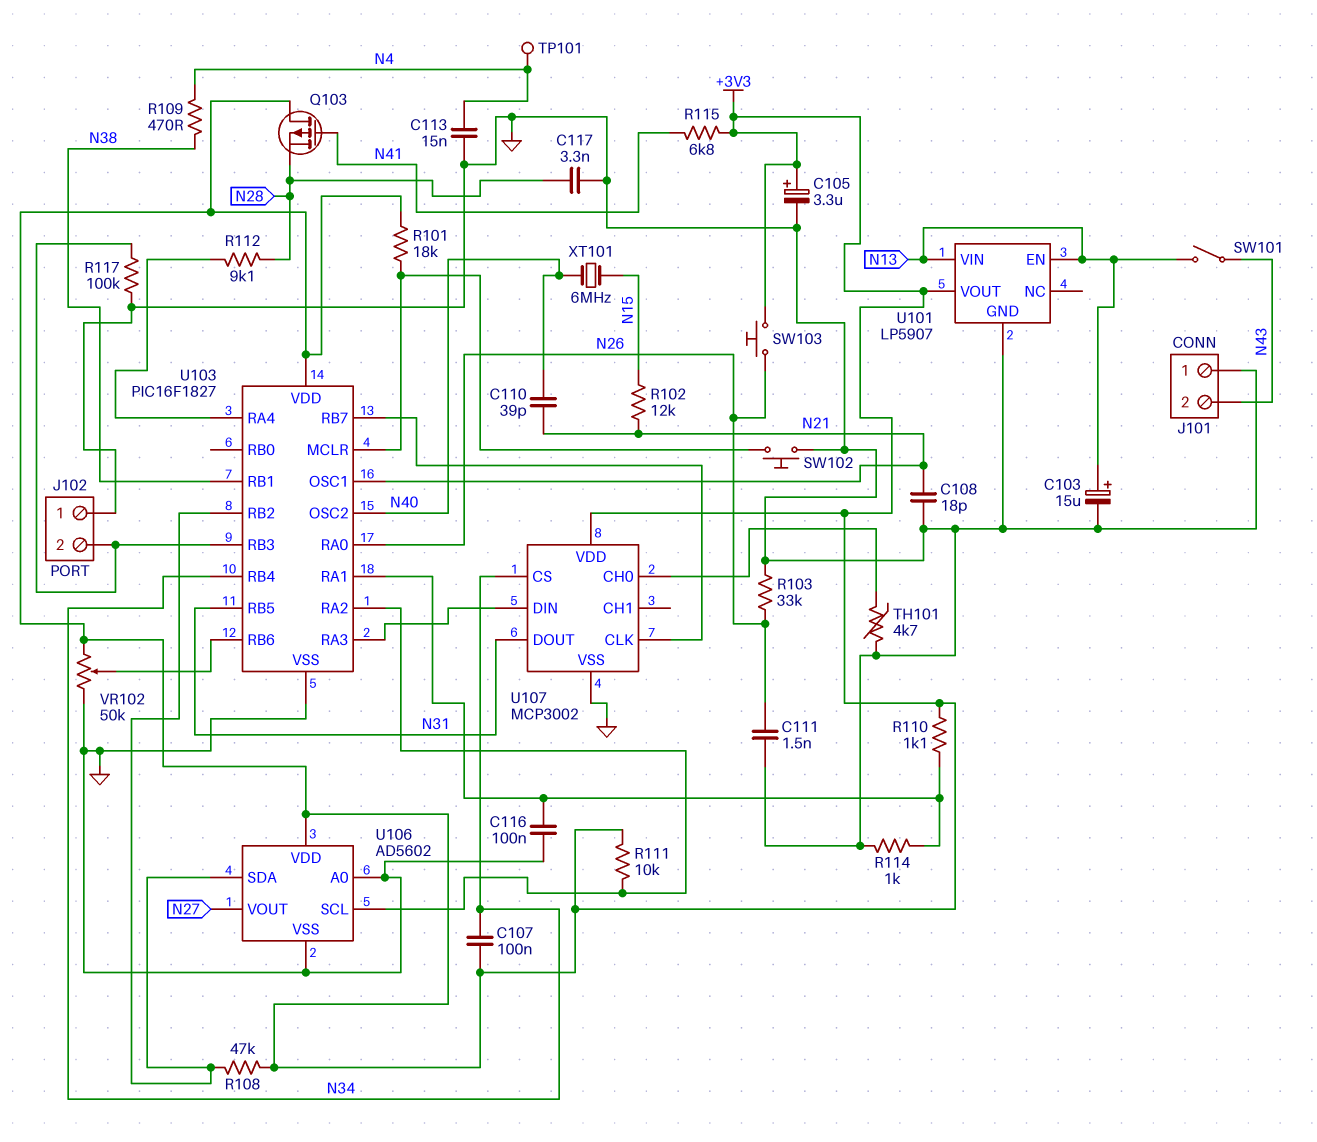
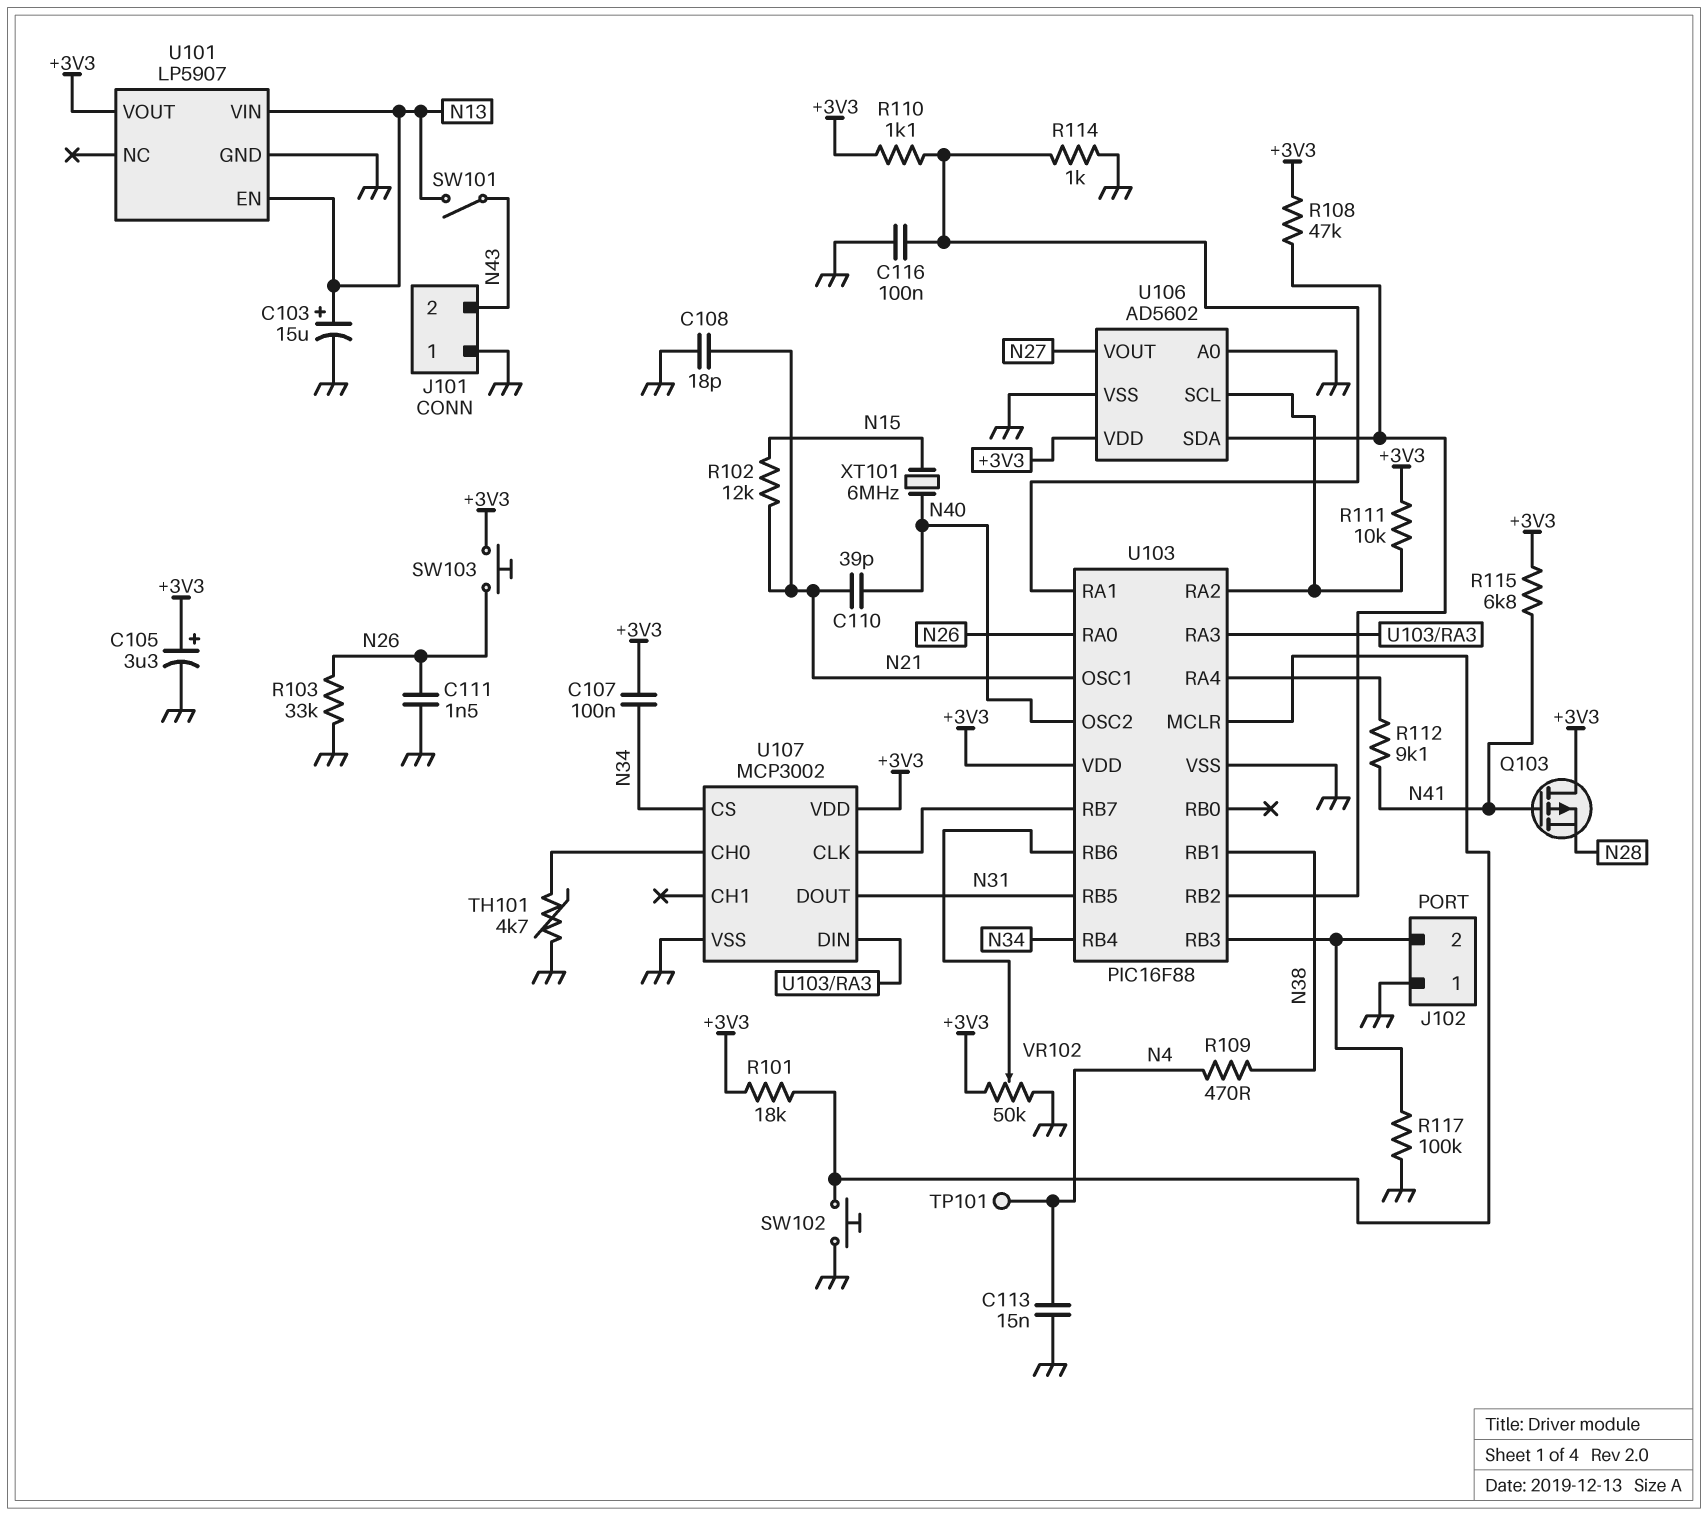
C117: 3.3nF (GND, N28) -> none
R112: 9.1k (N28, U103/RA4) -> 9.1k (N41, U103/RA4)
U103: PIC16F1827 -> PIC16F88

